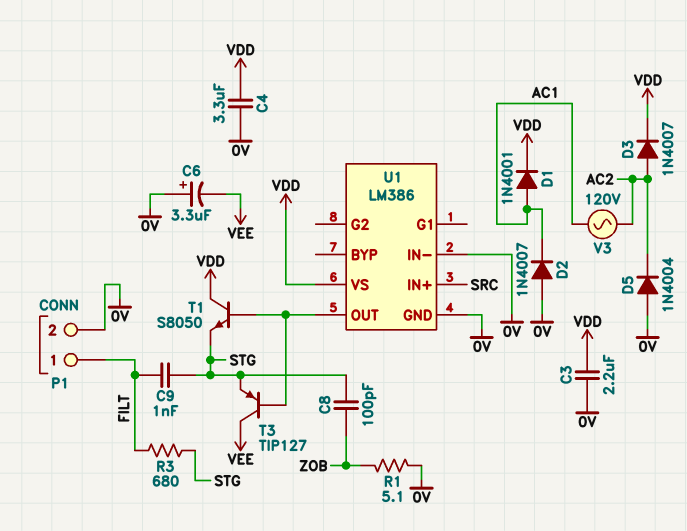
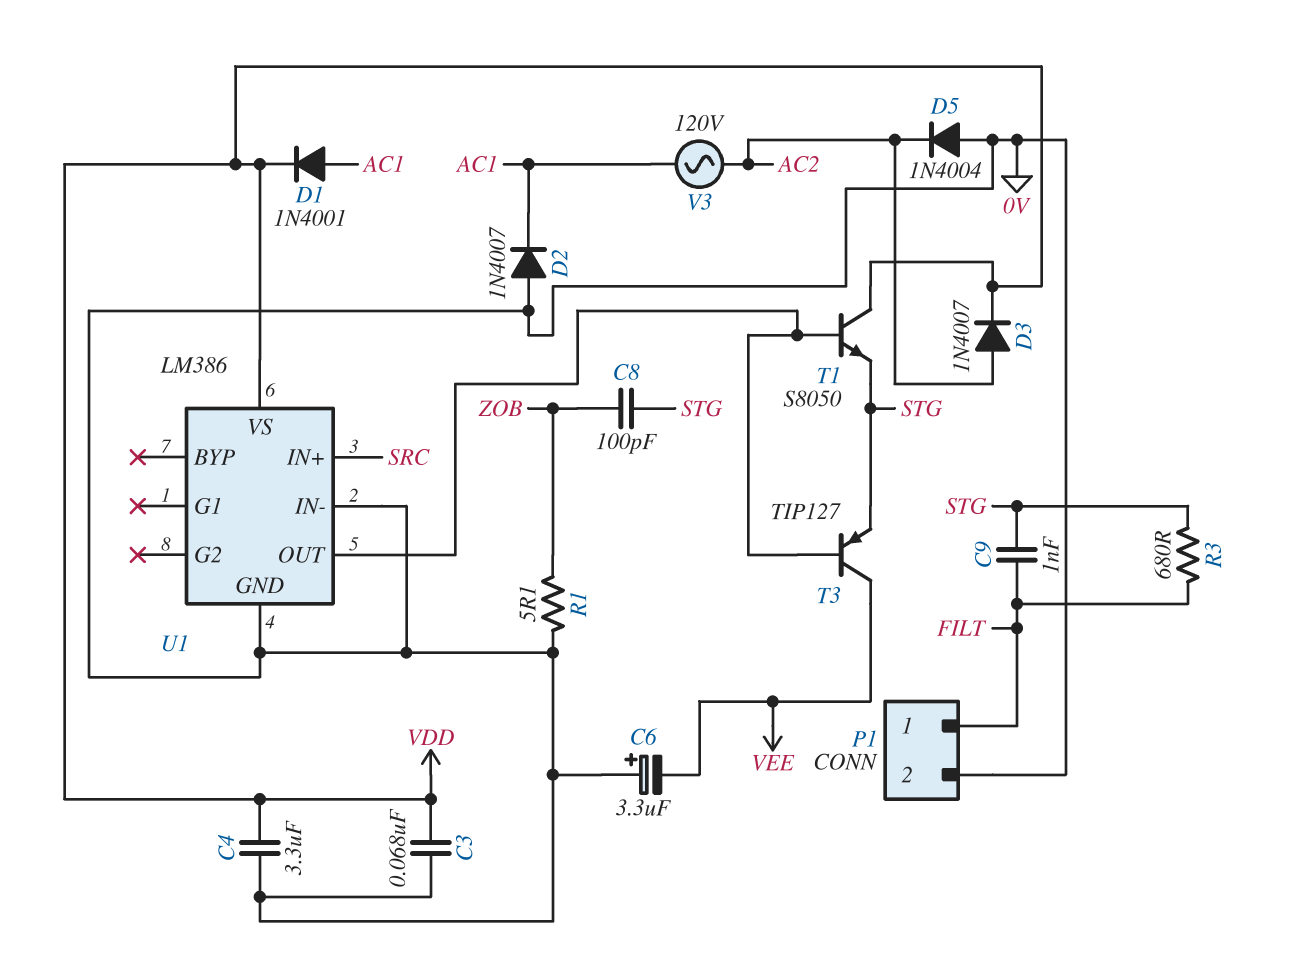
C3: 2.2uF (0V, VDD) -> 68nF (0V, VDD)

